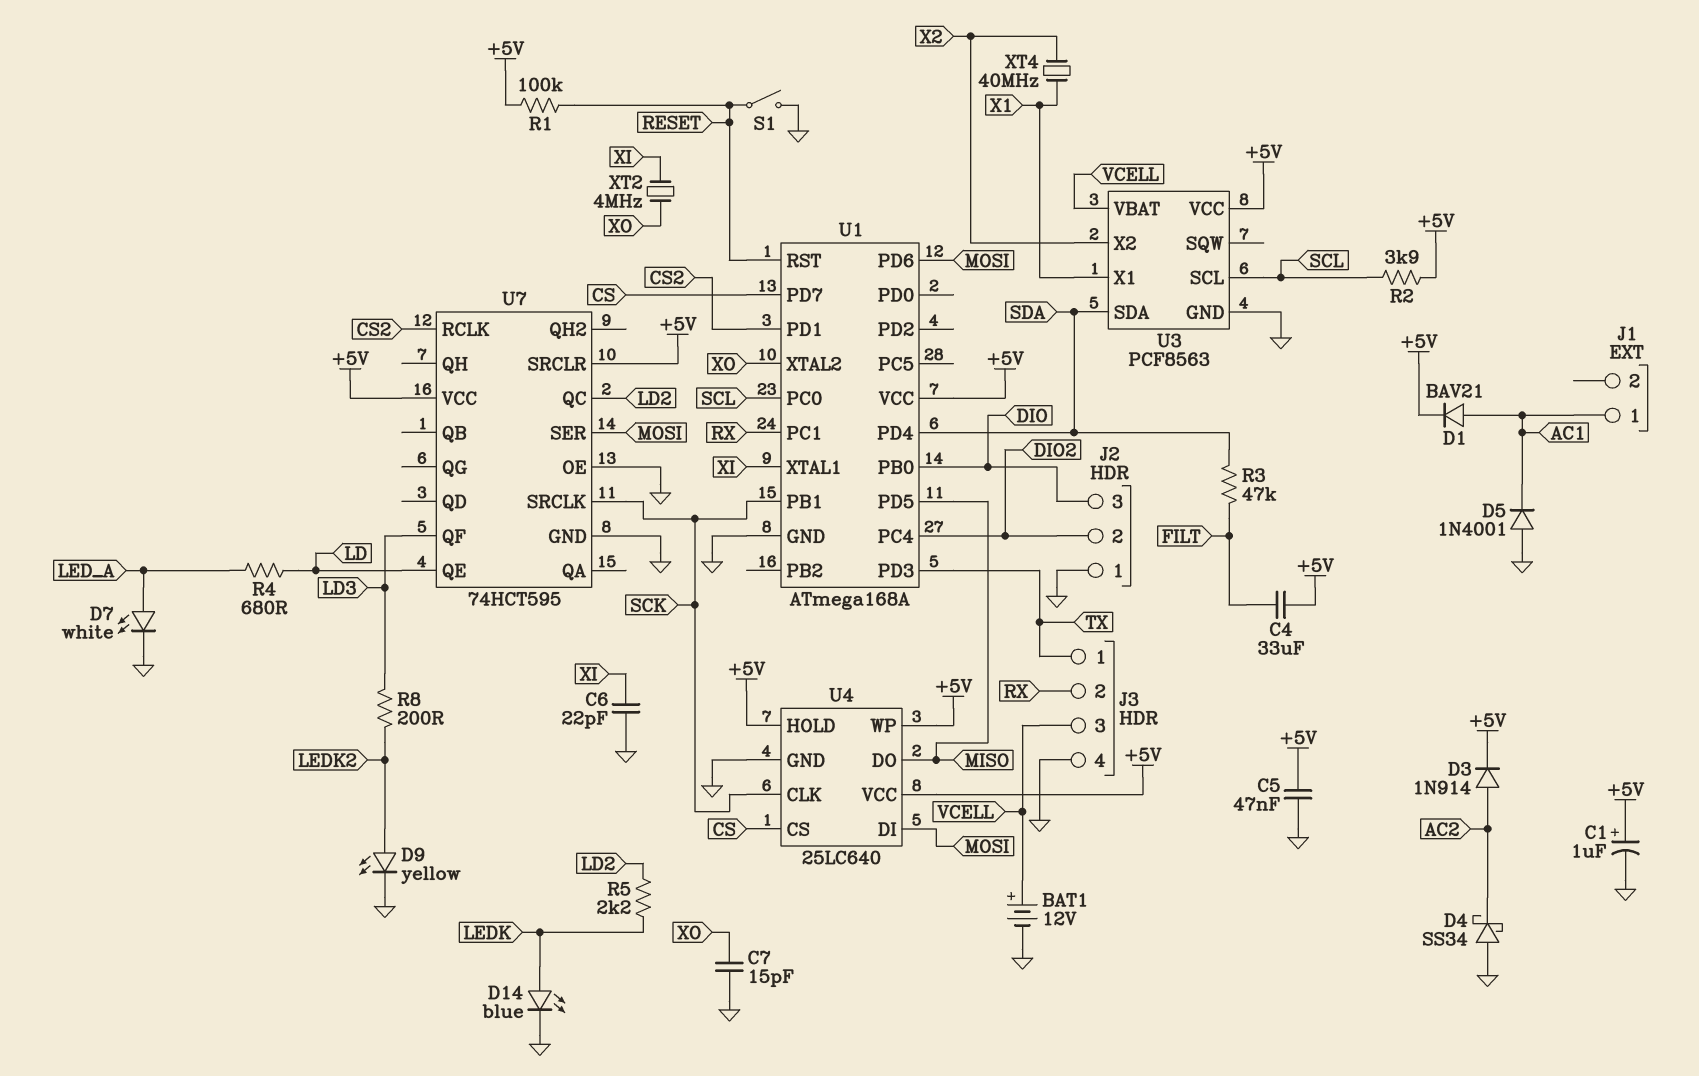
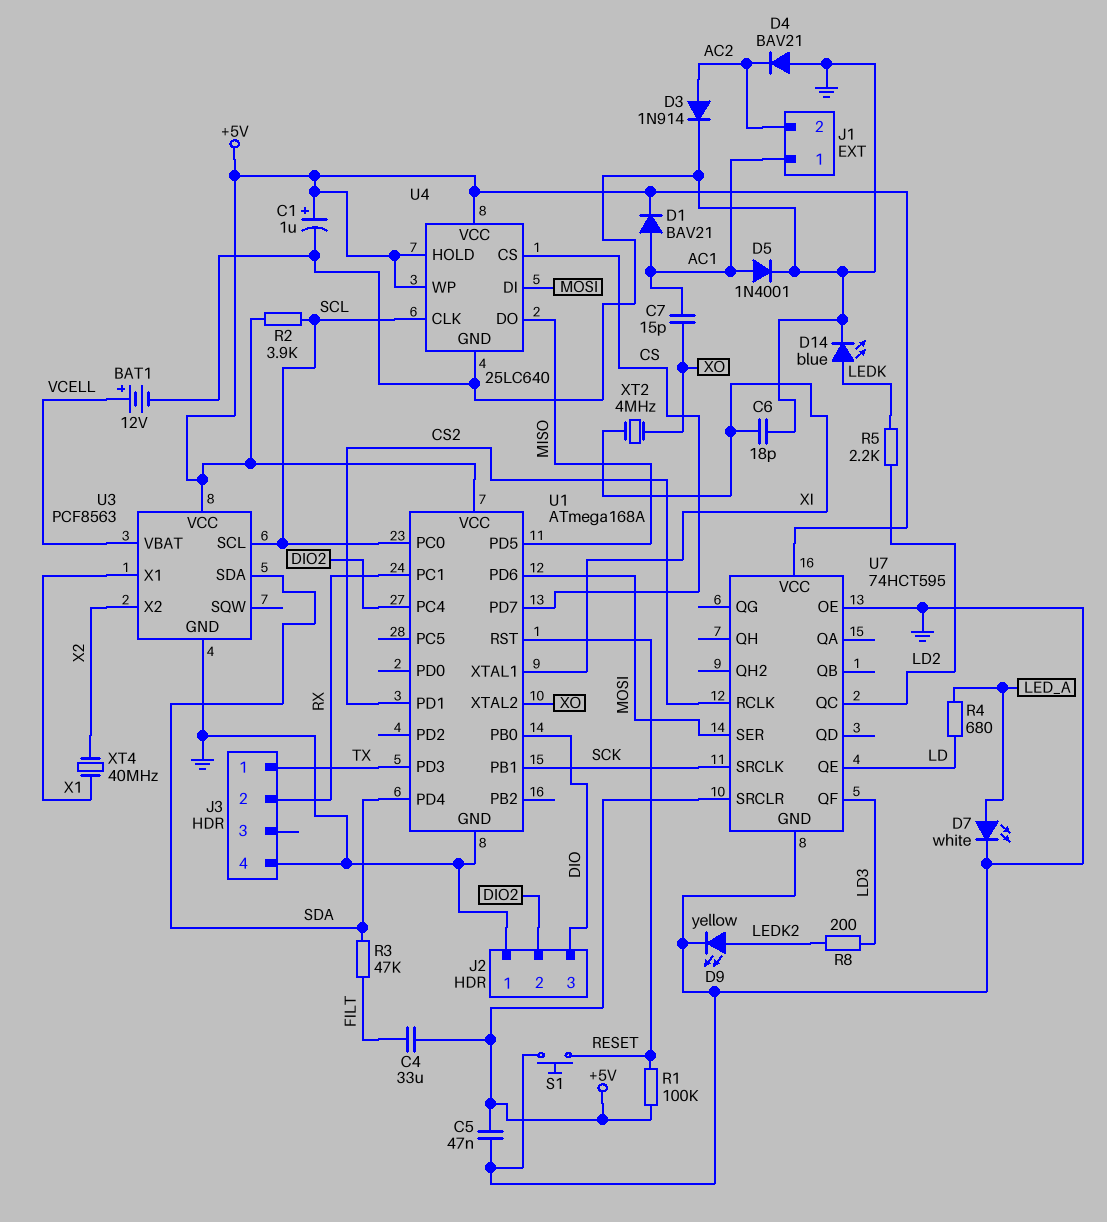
C6: 22pF (GND, XI) -> 18pF (GND, XI)
C7: 15pF (GND, XO) -> 15pF (AC1, XO)
D3: diode 1N914 (A AC2, K +5V) -> diode 1N914 (A AC2, K GND)
D4: schottky SS34 (A GND, K AC2) -> diode BAV21 (A GND, K AC2)
D5: diode 1N4001 (A GND, K AC1) -> diode 1N4001 (A AC1, K GND)
J1 pin 2: none -> AC2
J3 pin 3: VCELL -> none
S1: switch (GND, RESET) -> button (GND, RESET)
U4 pin CLK: SCK -> SCL

